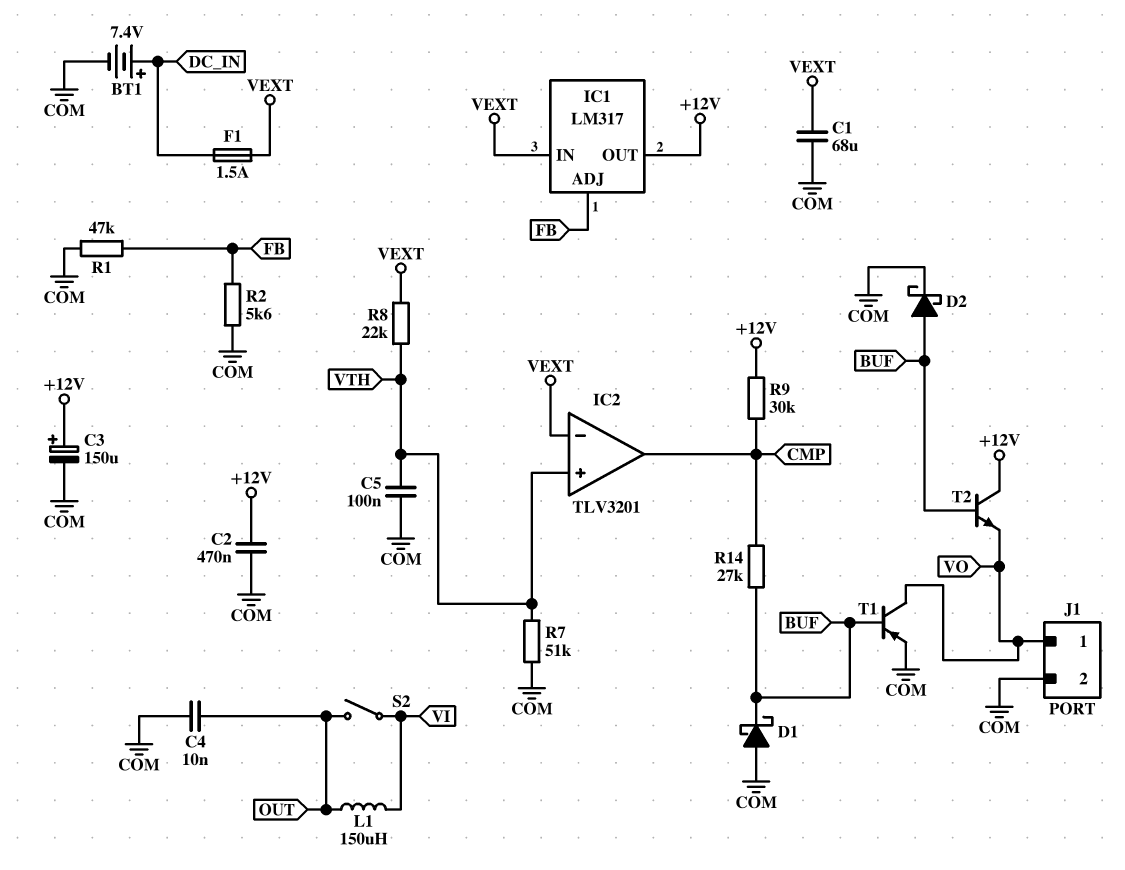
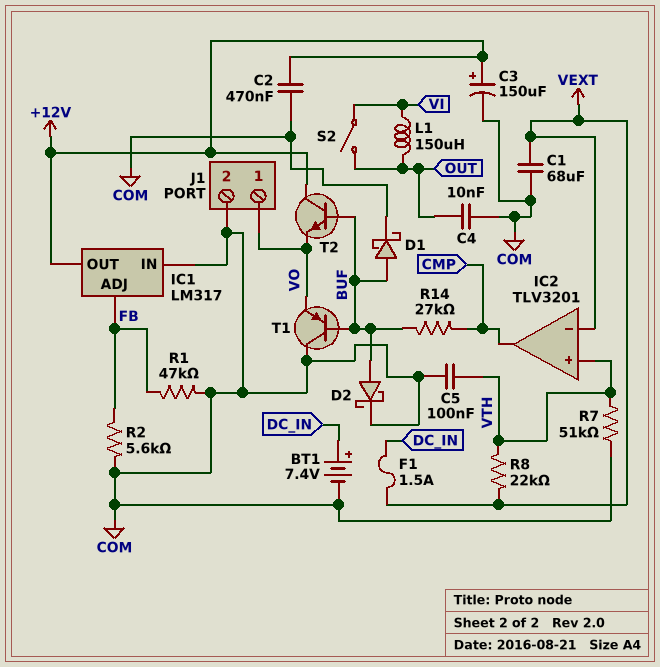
D1: schottky (A COM, K BUF) -> schottky (A BUF, K COM)
IC1 pin IN: VEXT -> COM
R9: 30k (+12V, CMP) -> none
T1: PNP (B BUF, C VO, E COM) -> PNP (B BUF, C COM, E VO)

